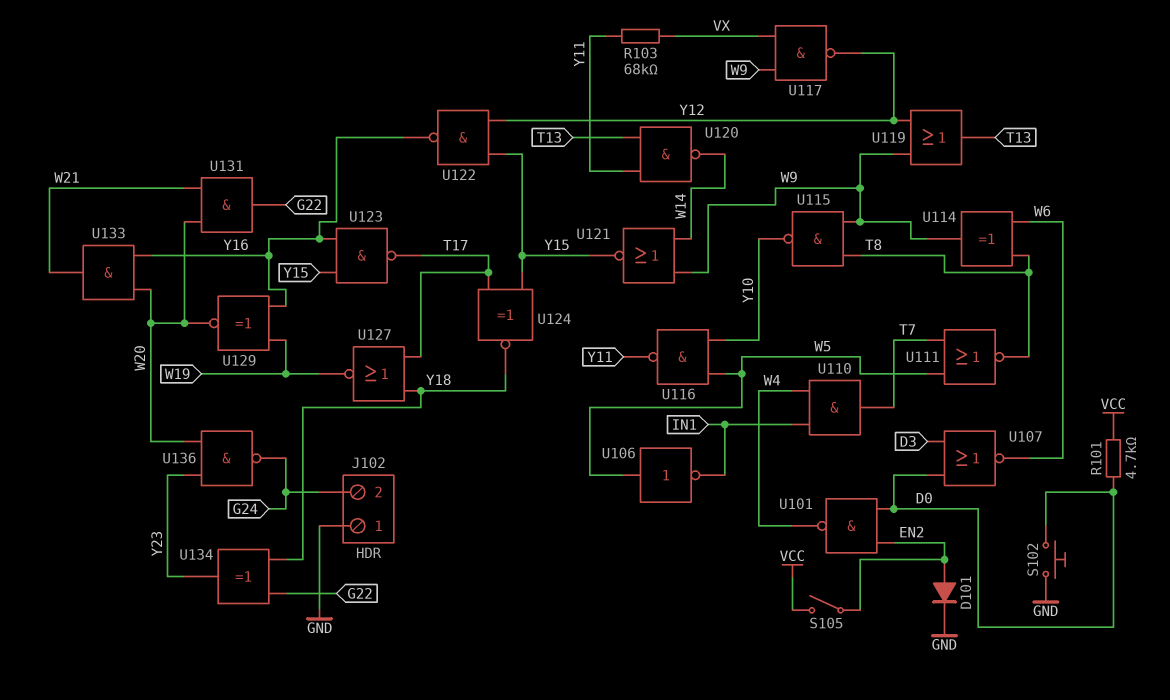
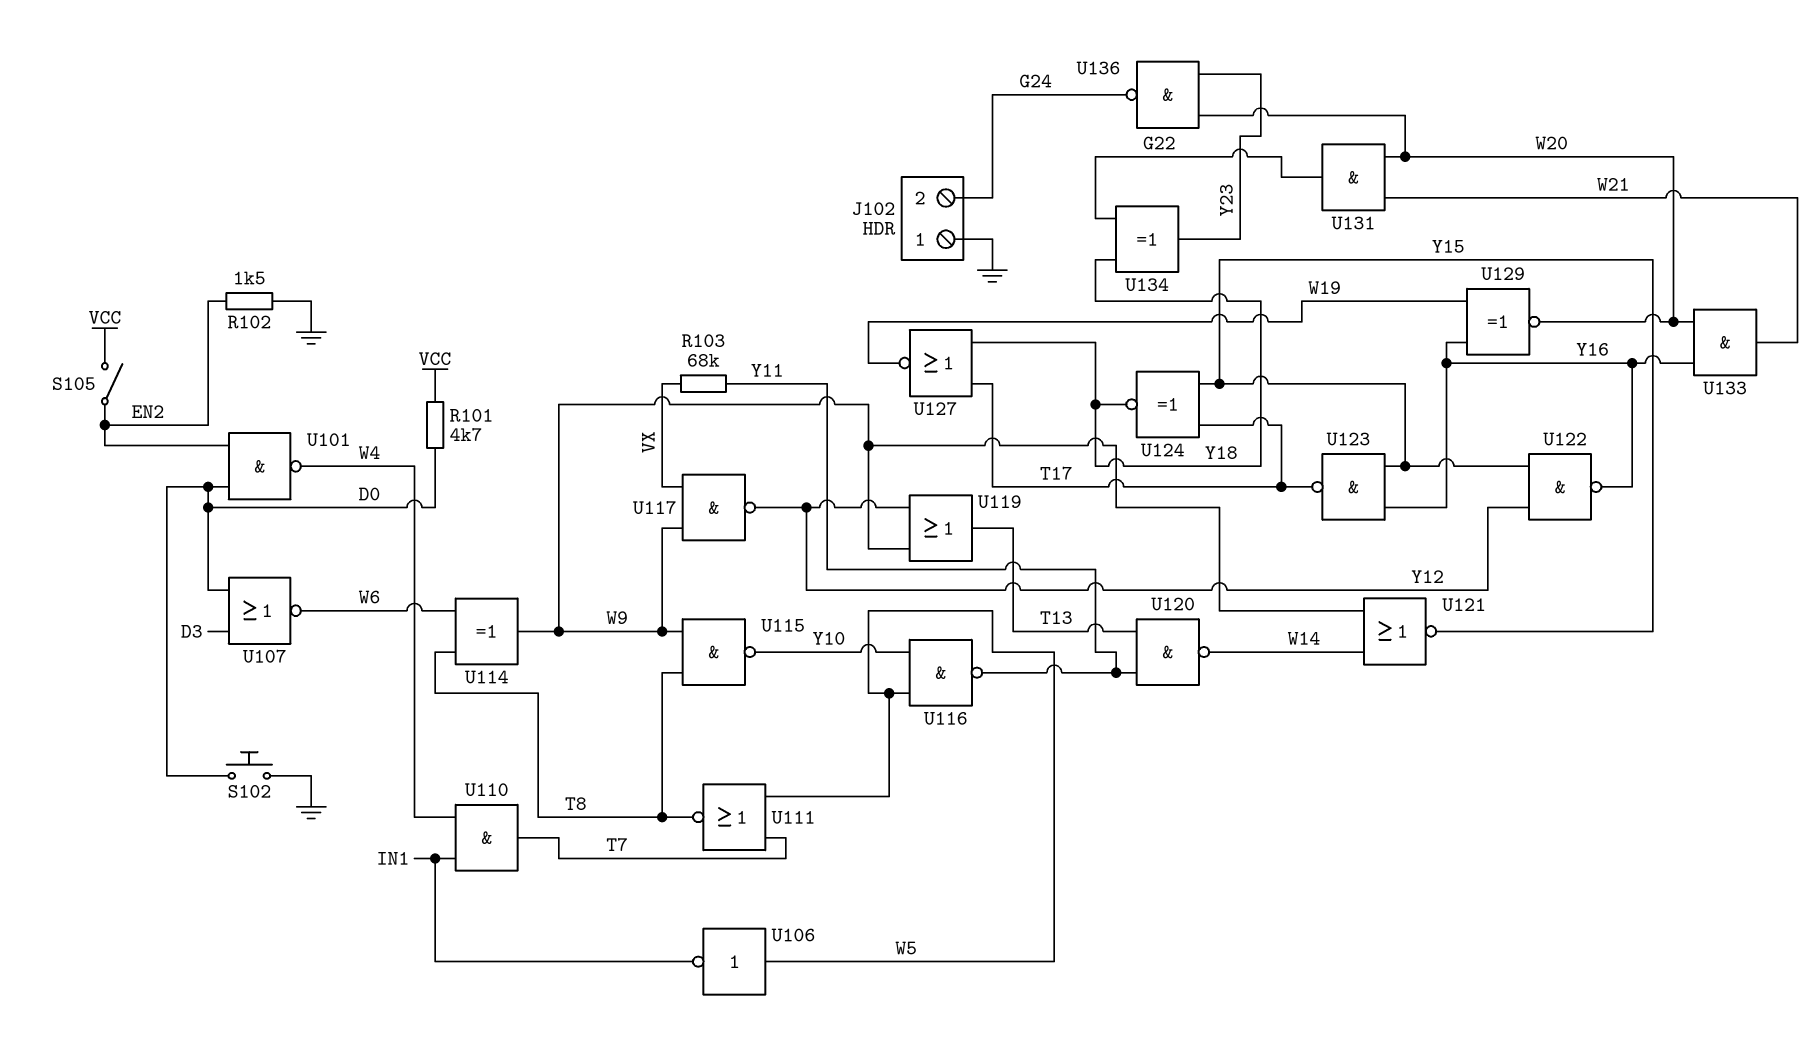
D101: diode (A EN2, K GND) -> none
R102: none -> 1.5k (EN2, GND)

